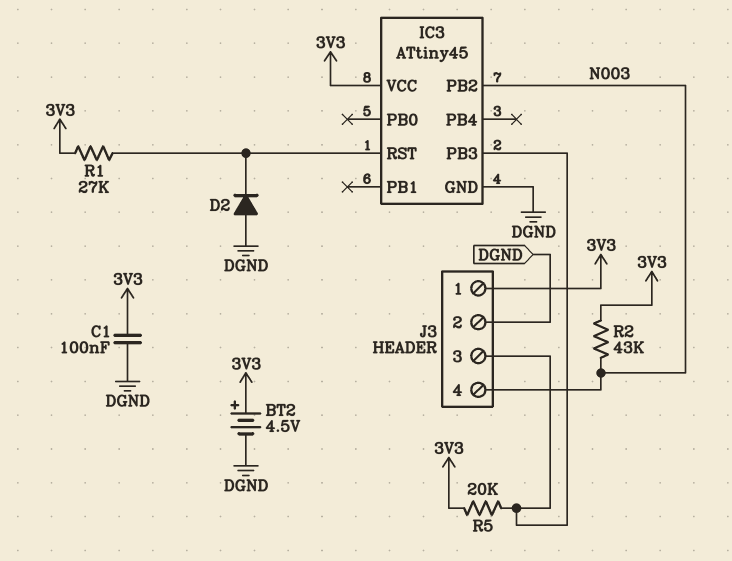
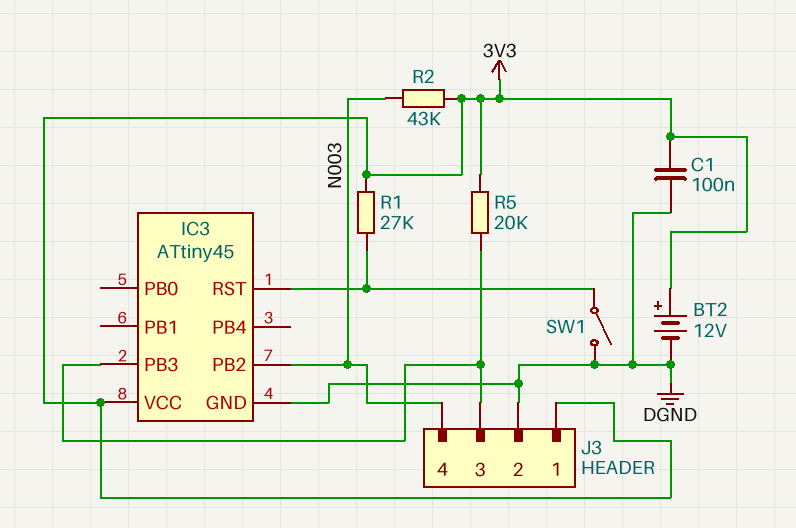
BT2: 4.5V (plus 3V3, minus DGND) -> 12V (plus 3V3, minus DGND)
D2: diode (A DGND, K IC3/RST) -> none
SW1: none -> switch (DGND, IC3/RST)

